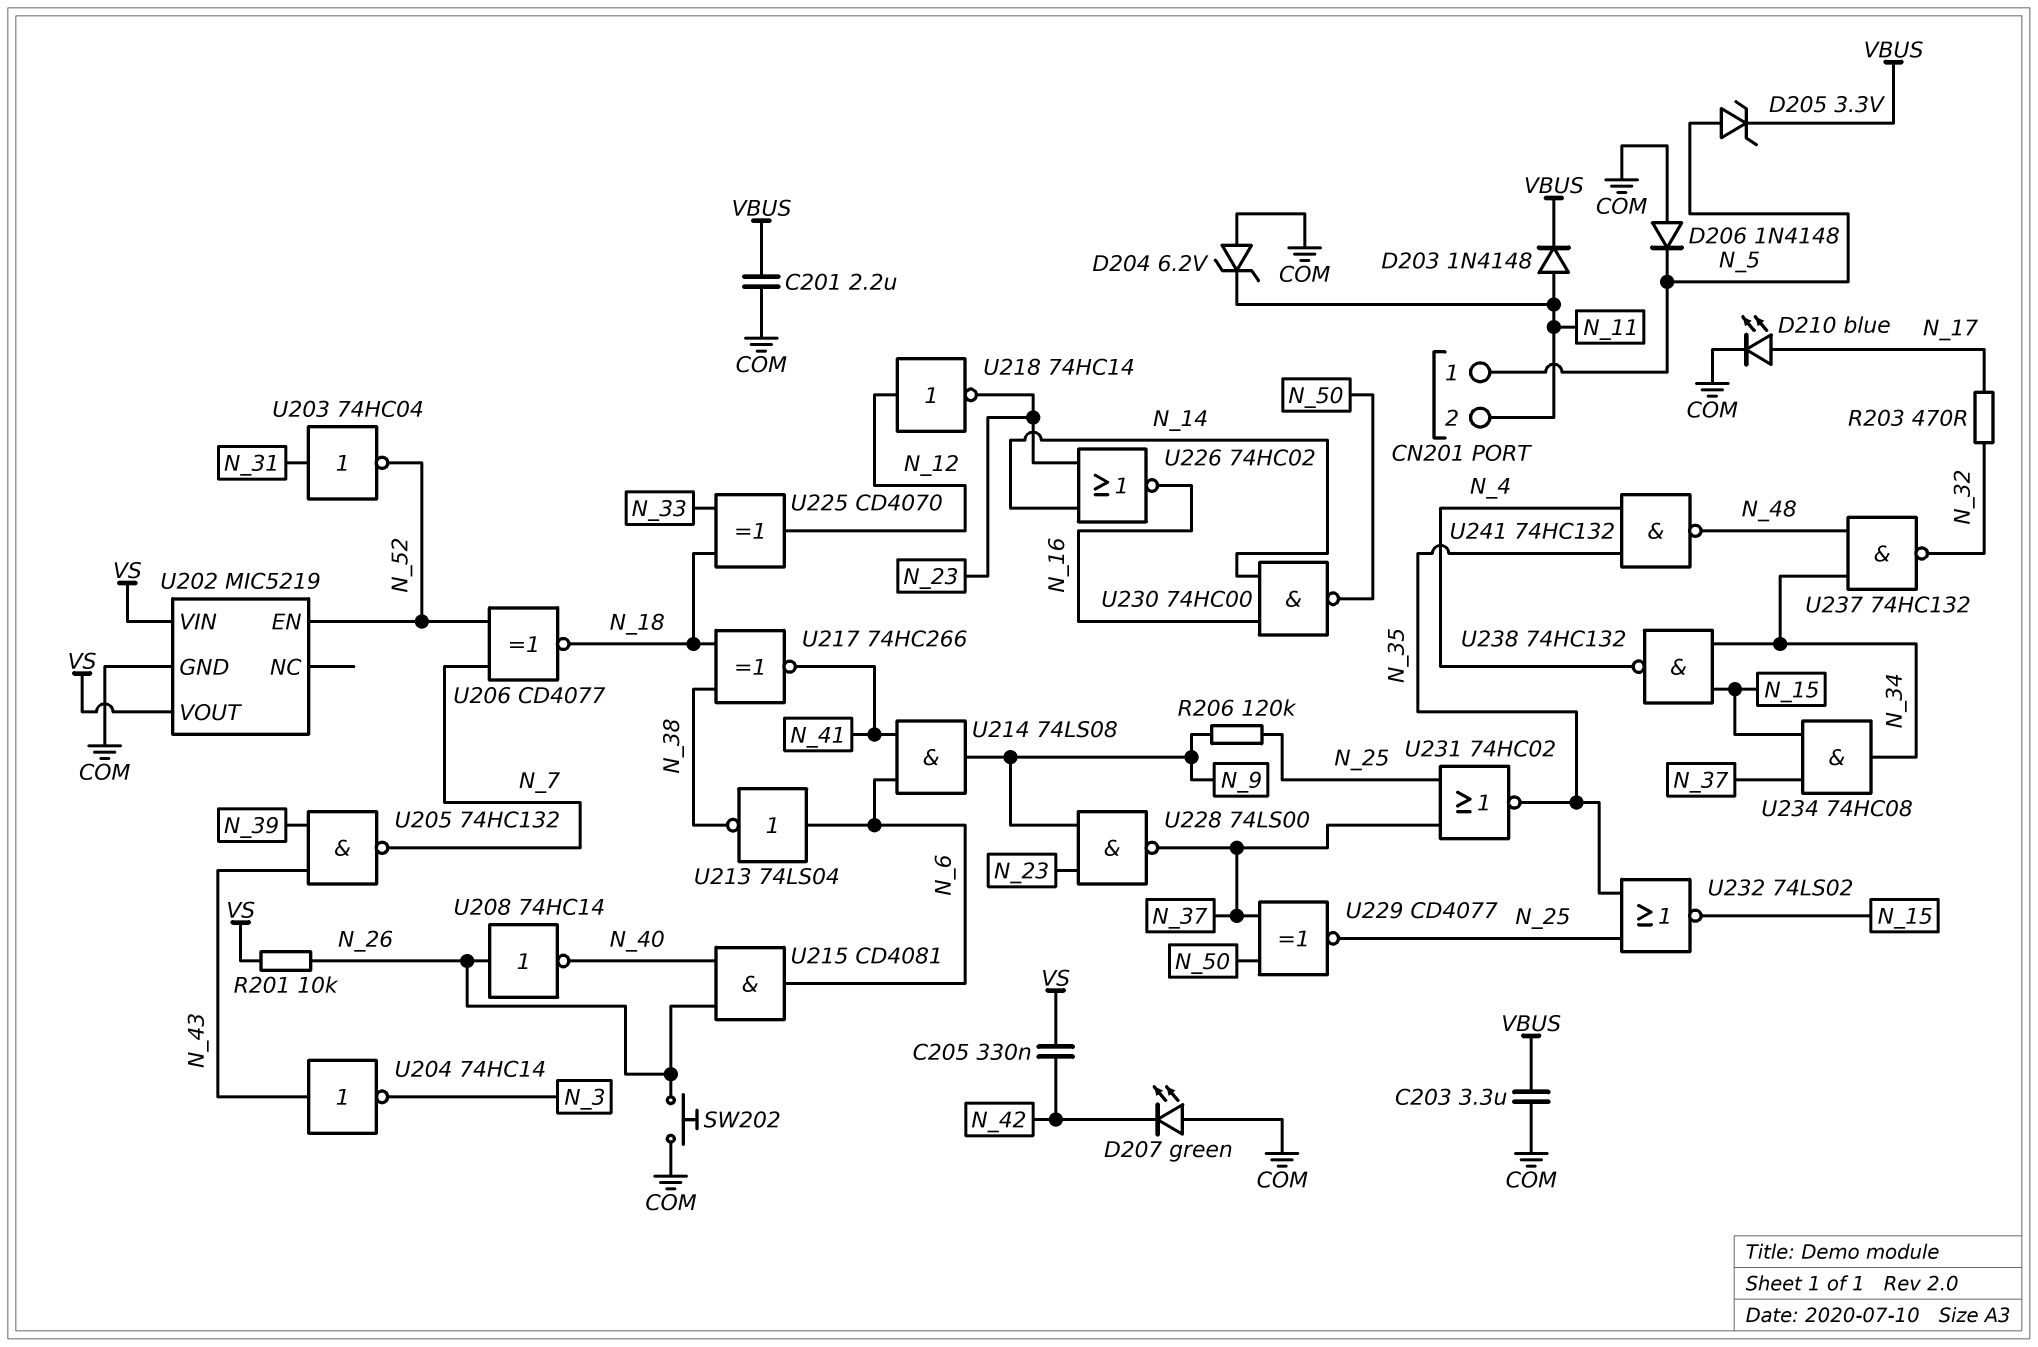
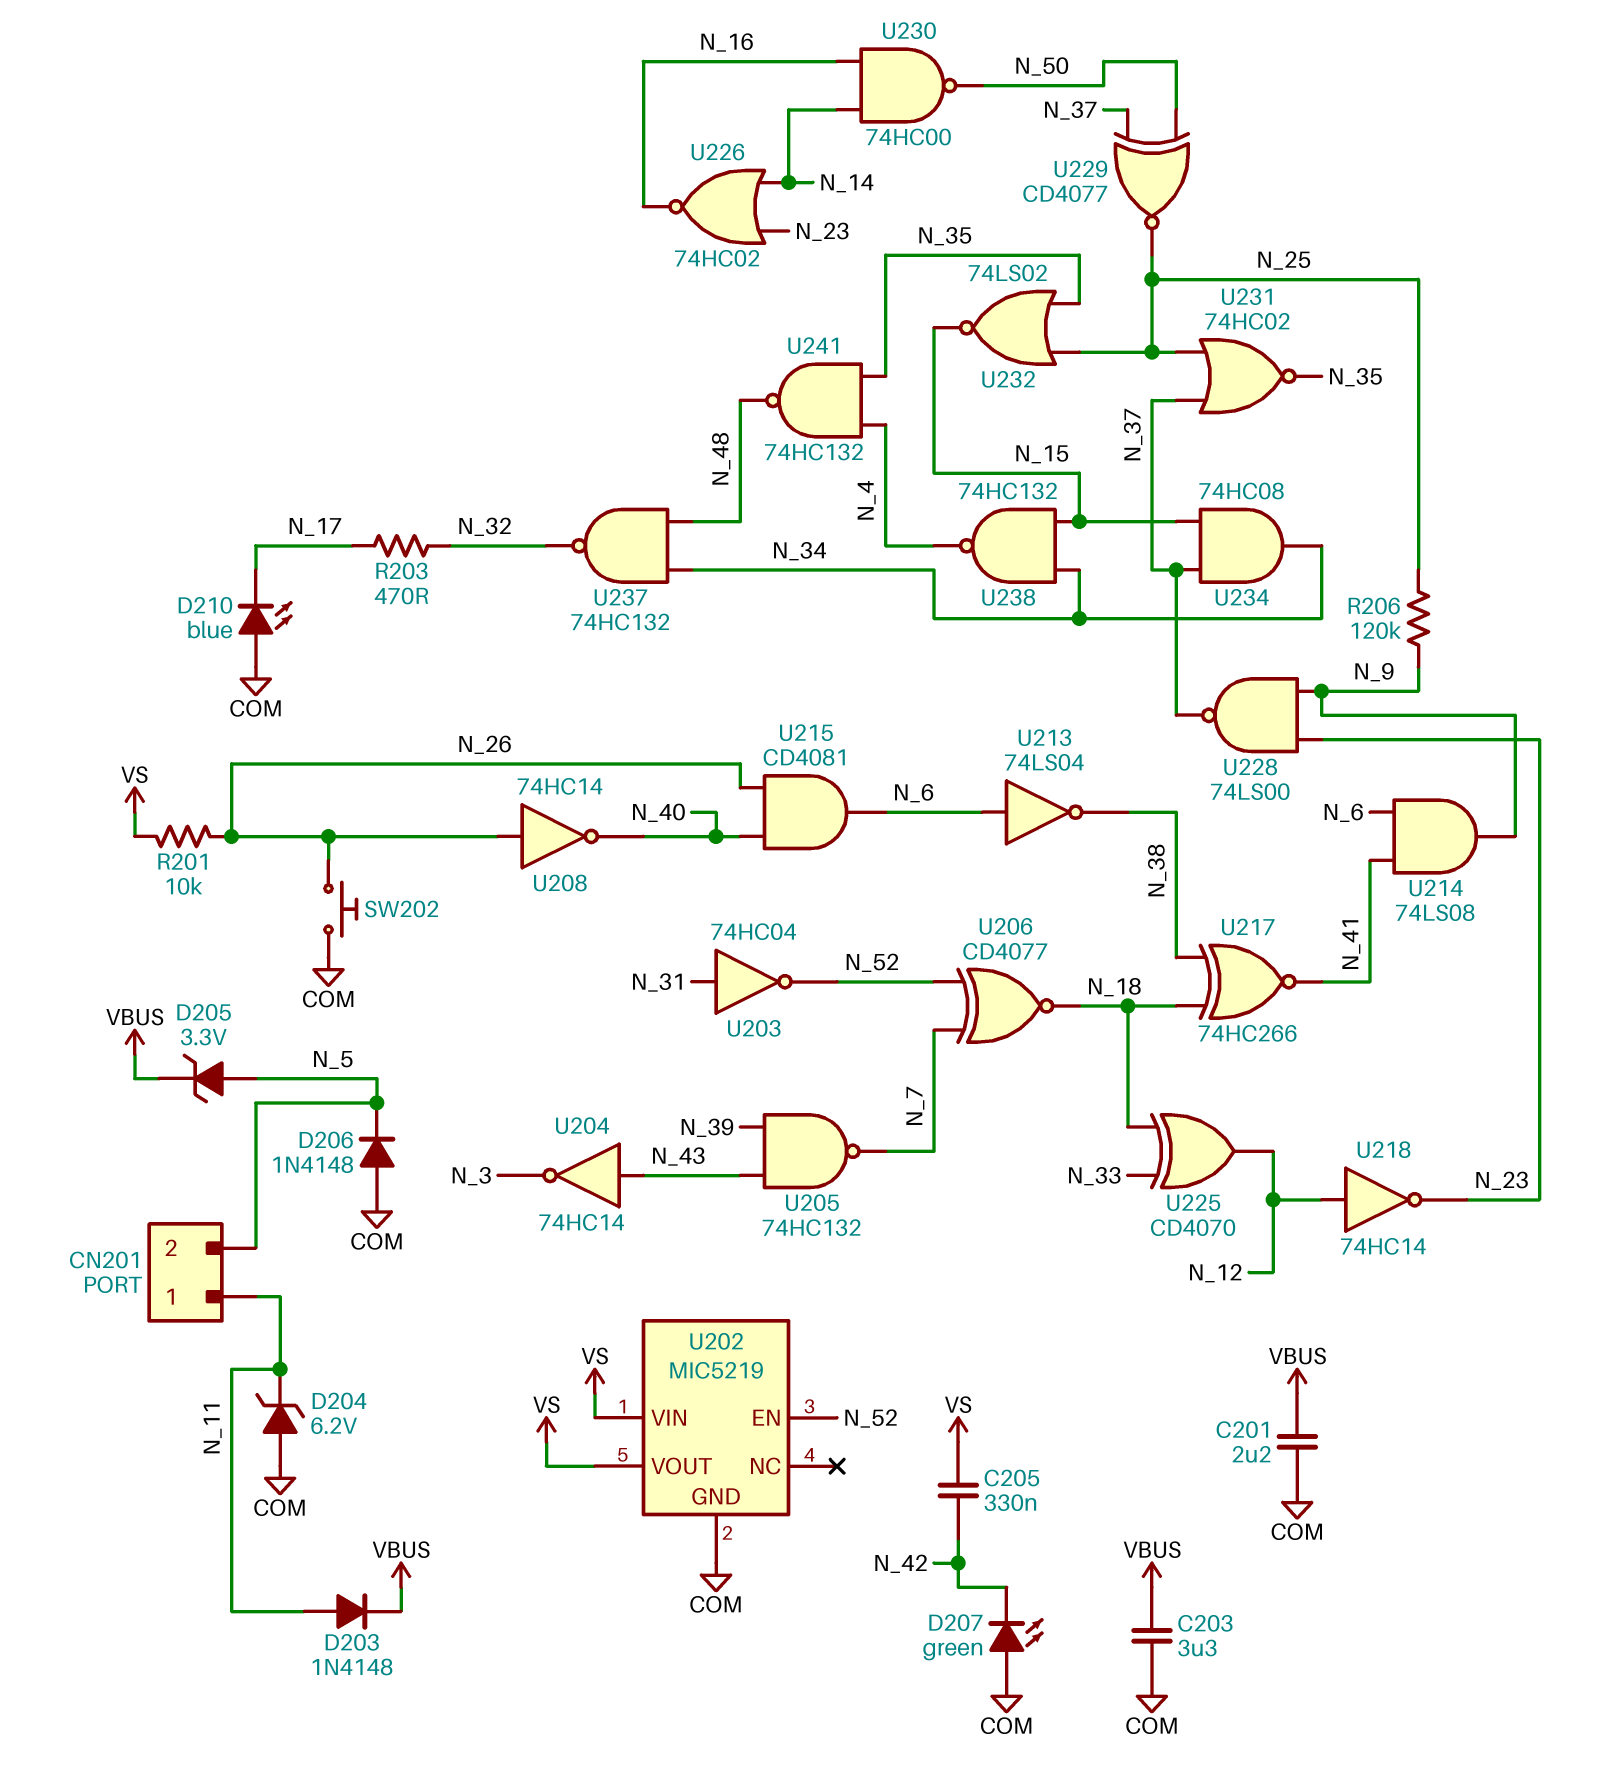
CN201 pin 1: N_5 -> N_11
CN201 pin 2: N_11 -> N_5
D210: LED blue (A N_17, K COM) -> LED blue (A COM, K N_17)

